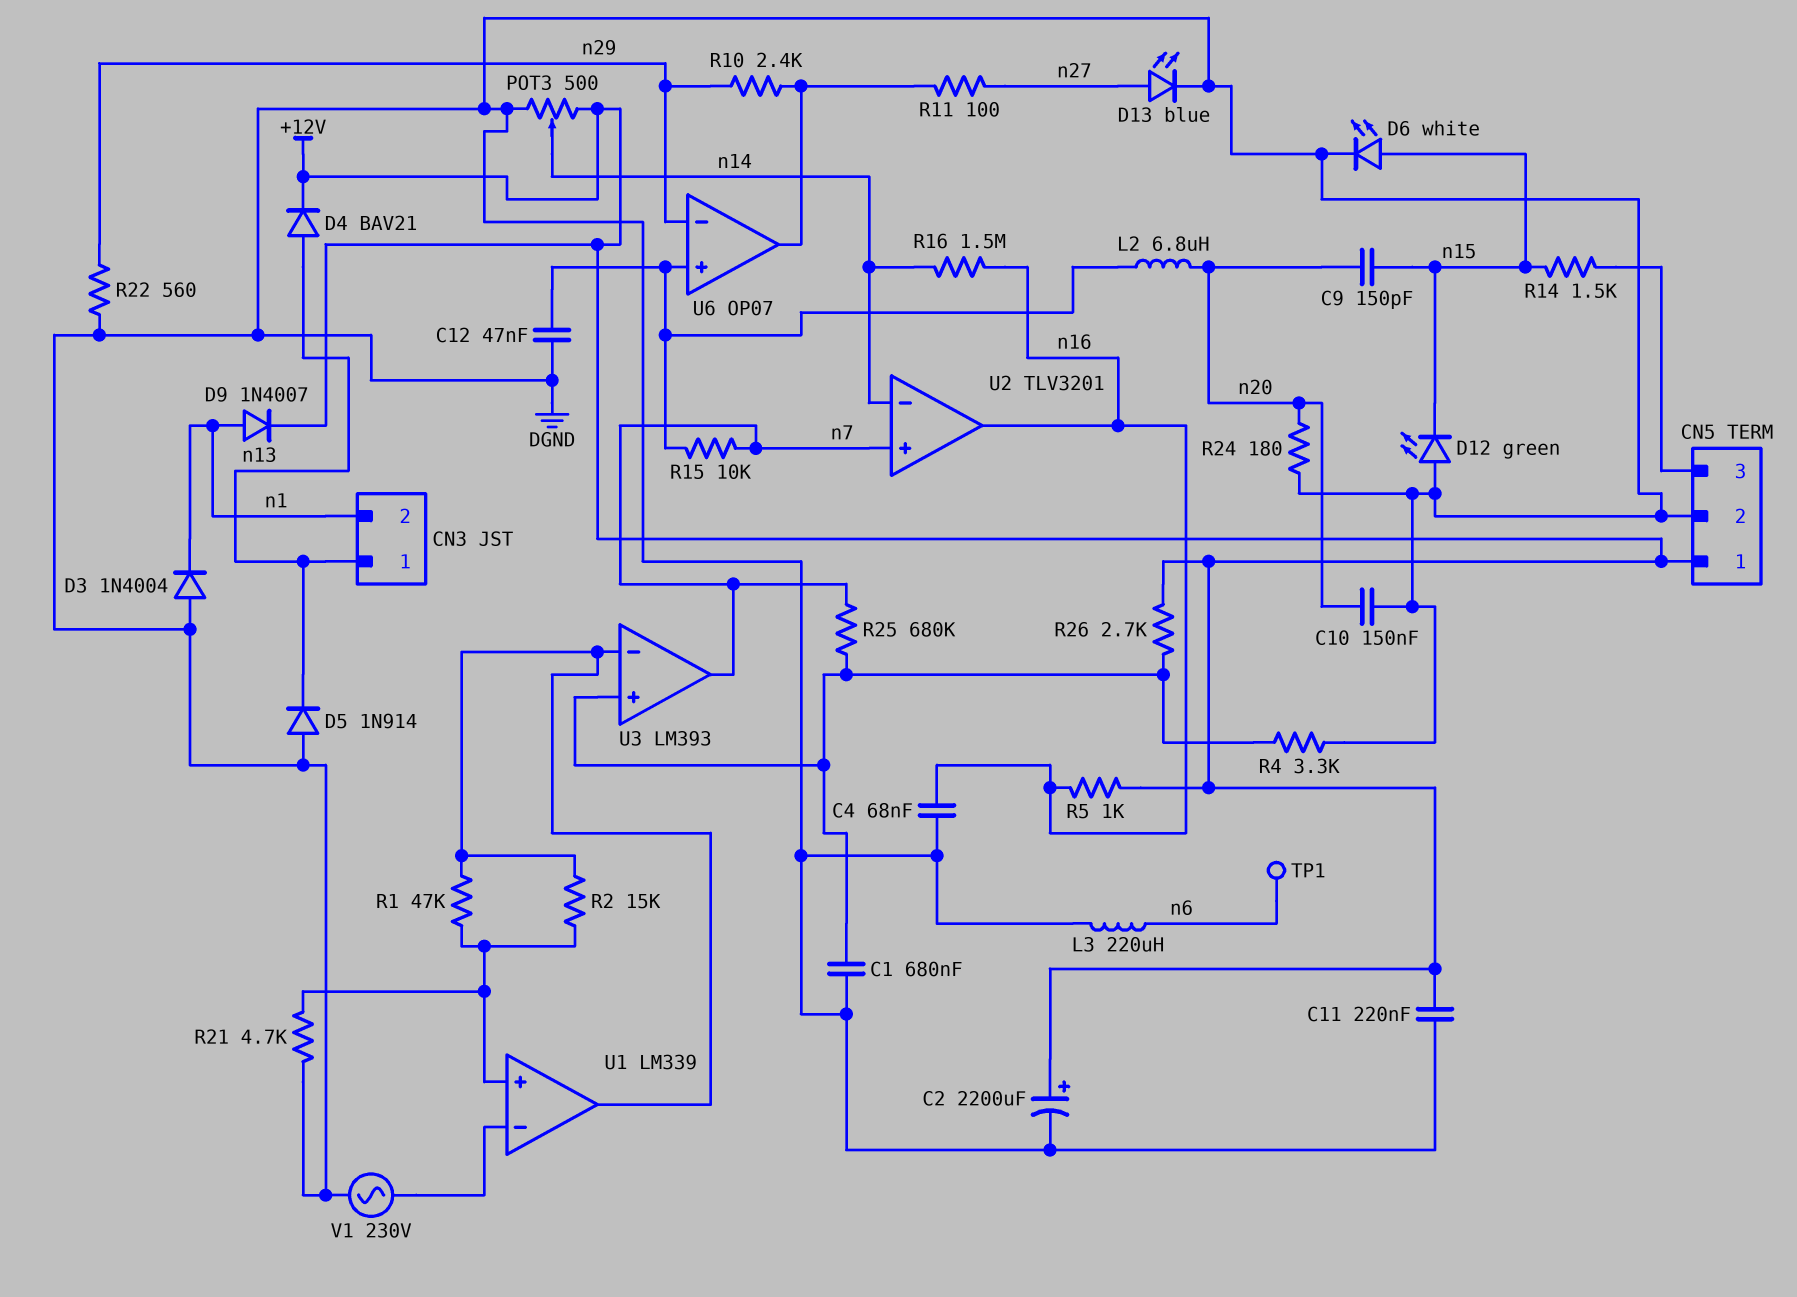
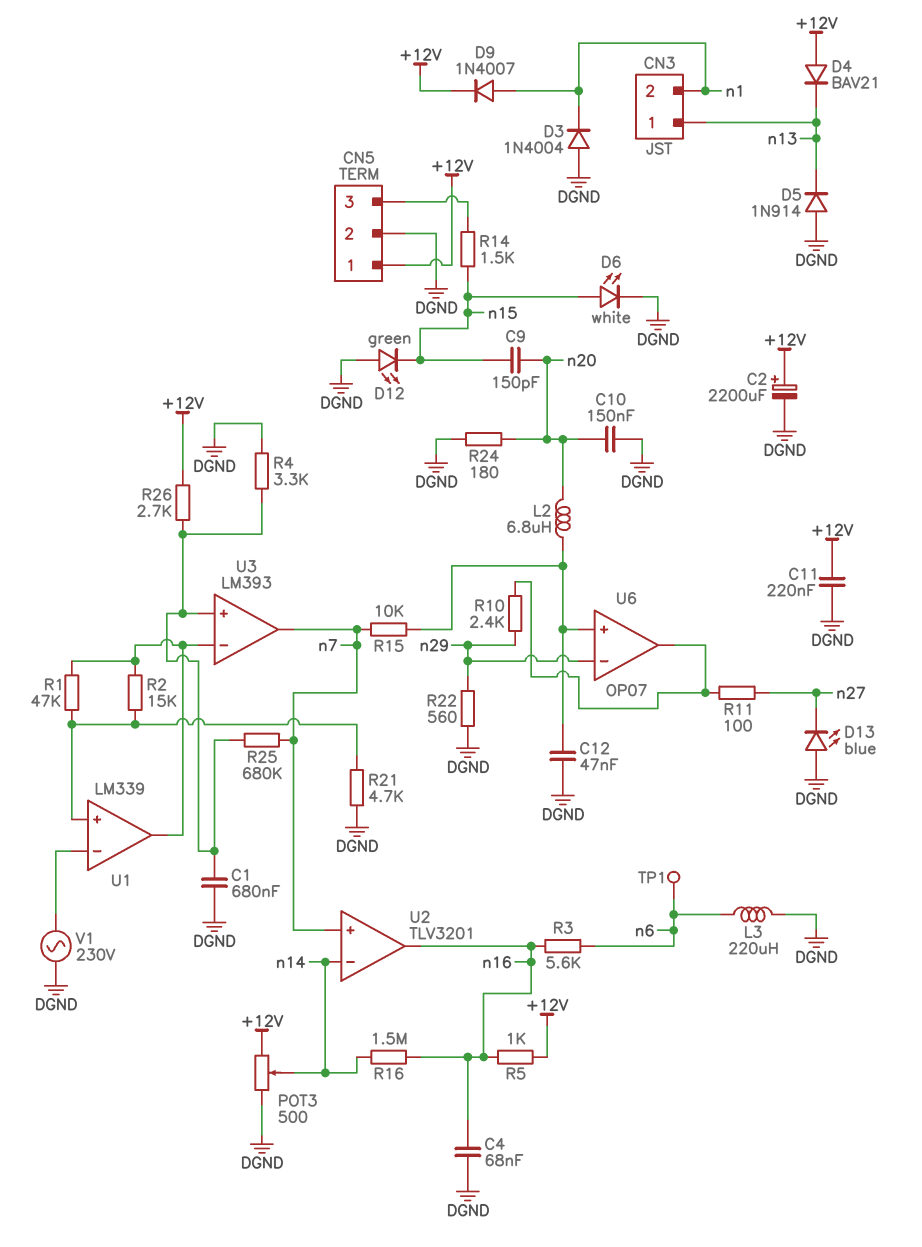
D4: diode BAV21 (A n13, K +12V) -> diode BAV21 (A +12V, K n13)
D13: LED blue (A n27, K DGND) -> LED blue (A DGND, K n27)
R3: none -> 5.6k (n6, n16)

